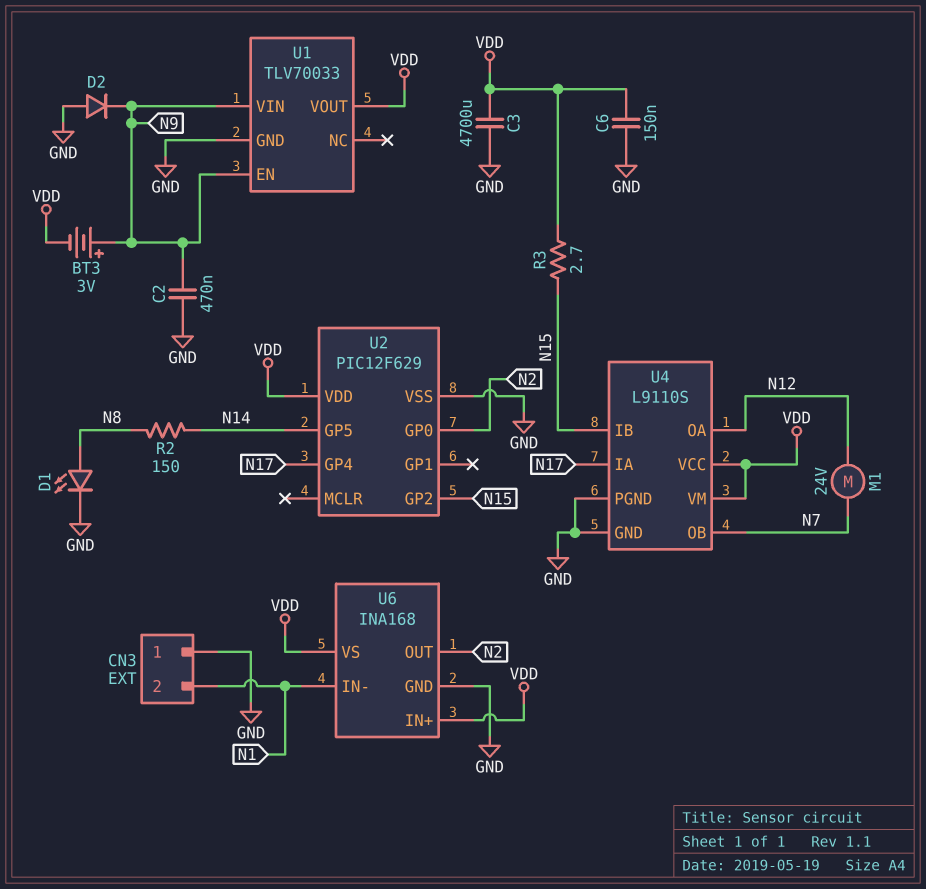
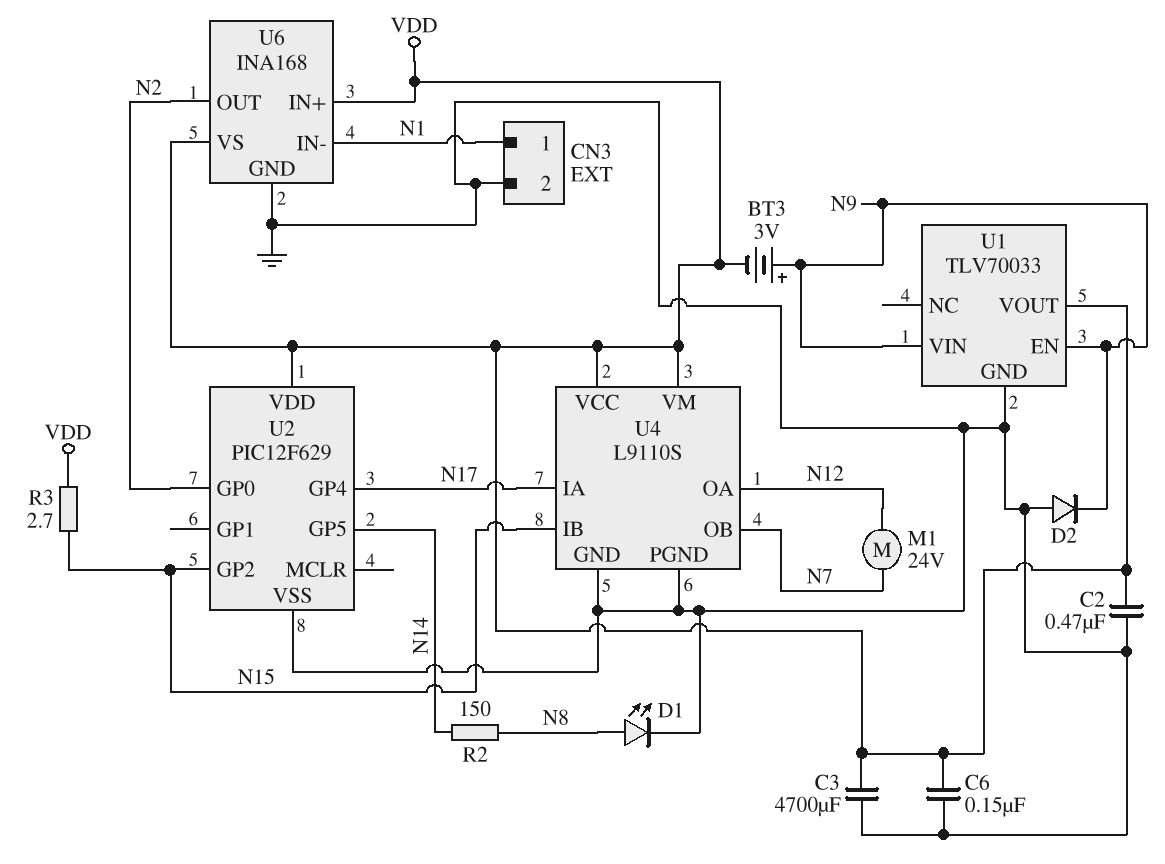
C2: 470nF (GND, N9) -> 470nF (GND, VDD)
CN3 pin 1: GND -> N1
CN3 pin 2: N1 -> GND

